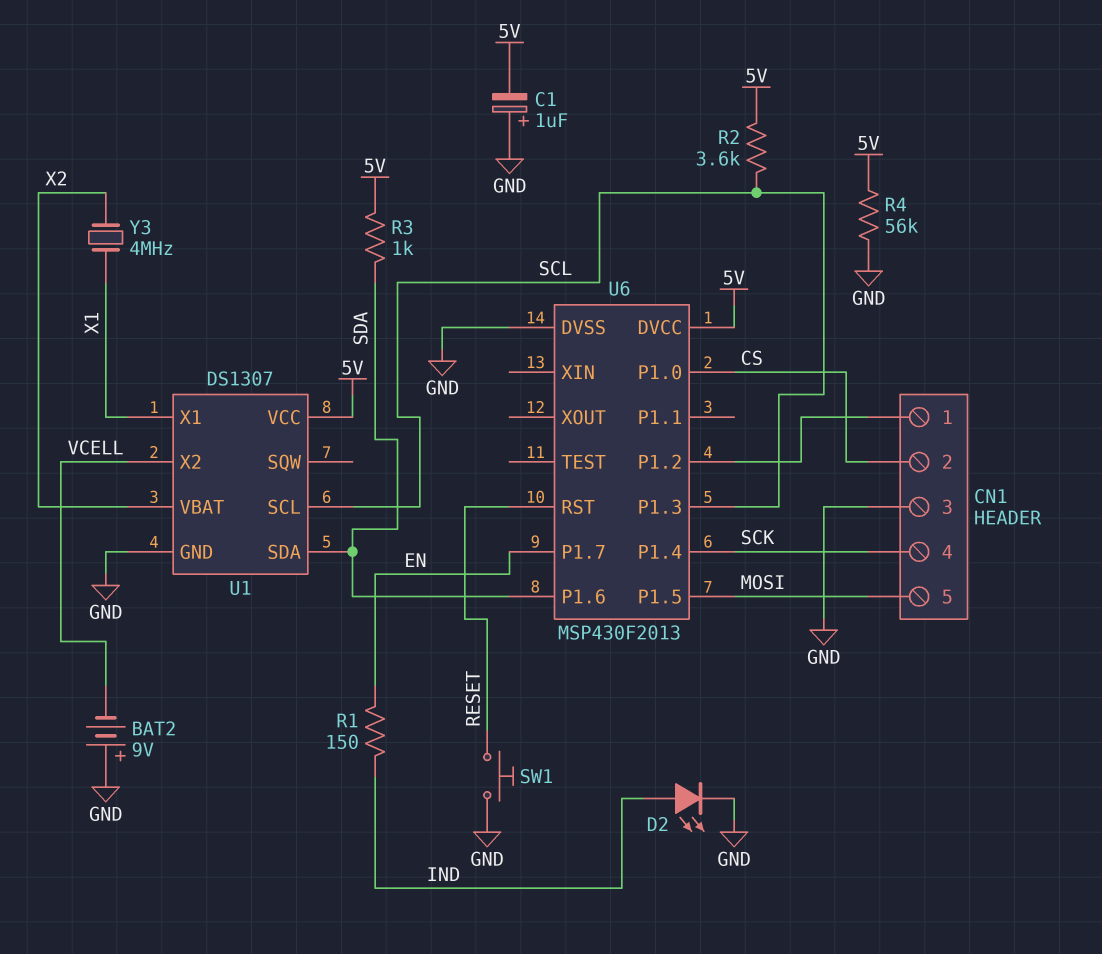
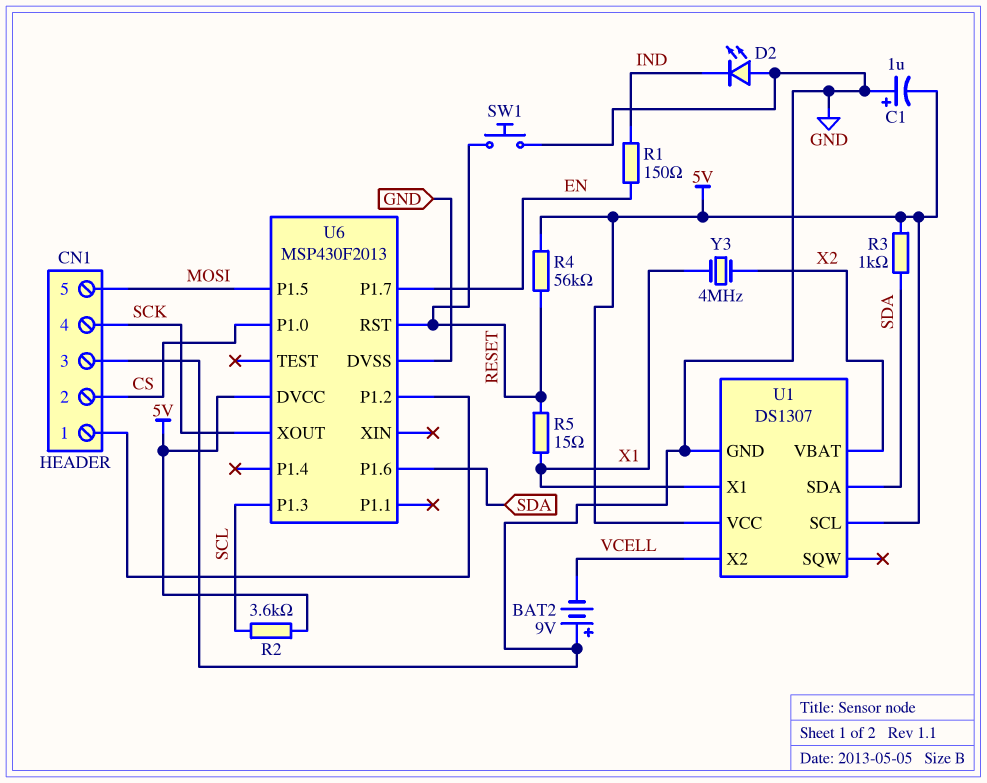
D2: LED (A IND, K GND) -> LED (A GND, K IND)
R4: 56k (5V, GND) -> 56k (5V, RESET)
R5: none -> 15 (RESET, X1)
U1 pin SCL: SCL -> 5V
U6 pin P1.4: SCK -> none
U6 pin XOUT: none -> SCK

